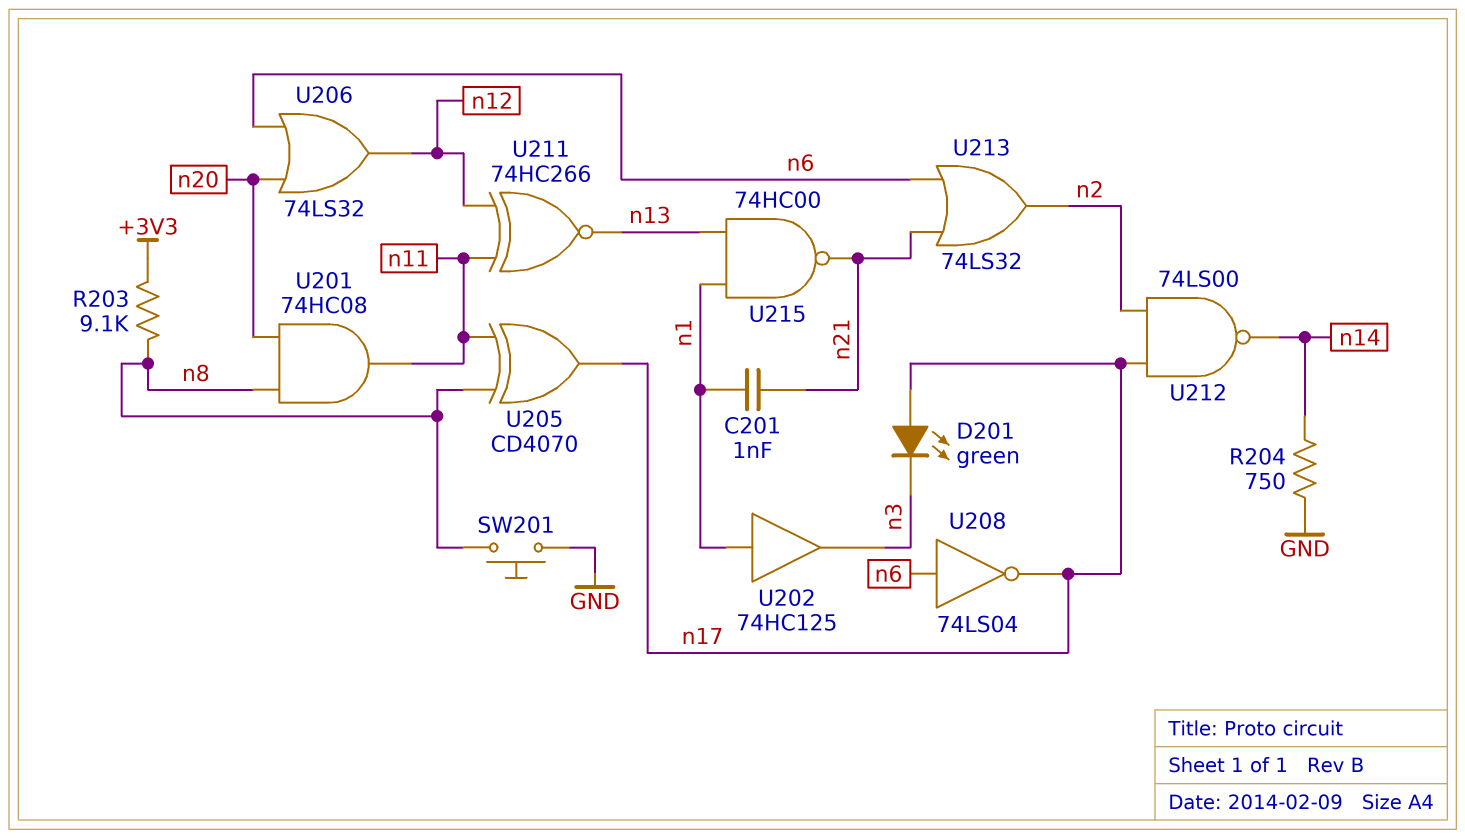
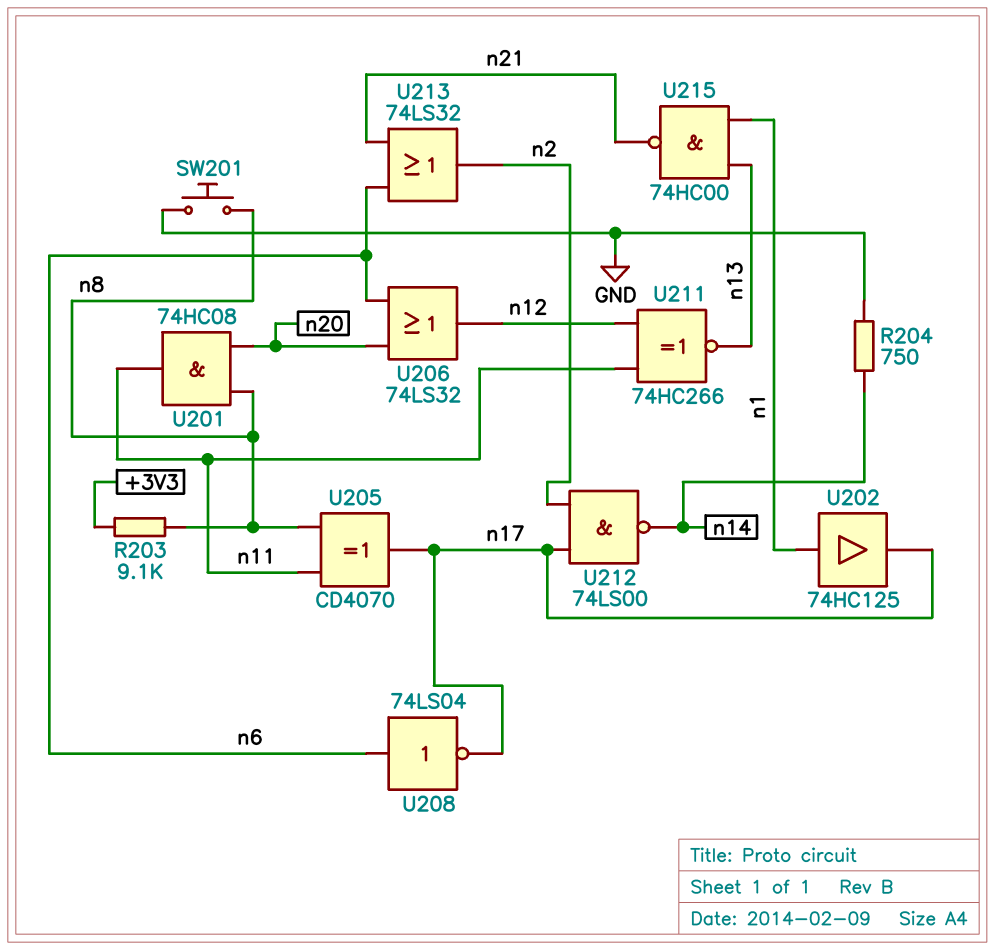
C201: 1nF (n1, n21) -> none
D201: LED green (A n17, K n3) -> none
U202: buffer 74HC125 (in n1, out n3) -> buffer 74HC125 (in n1, out n17)

